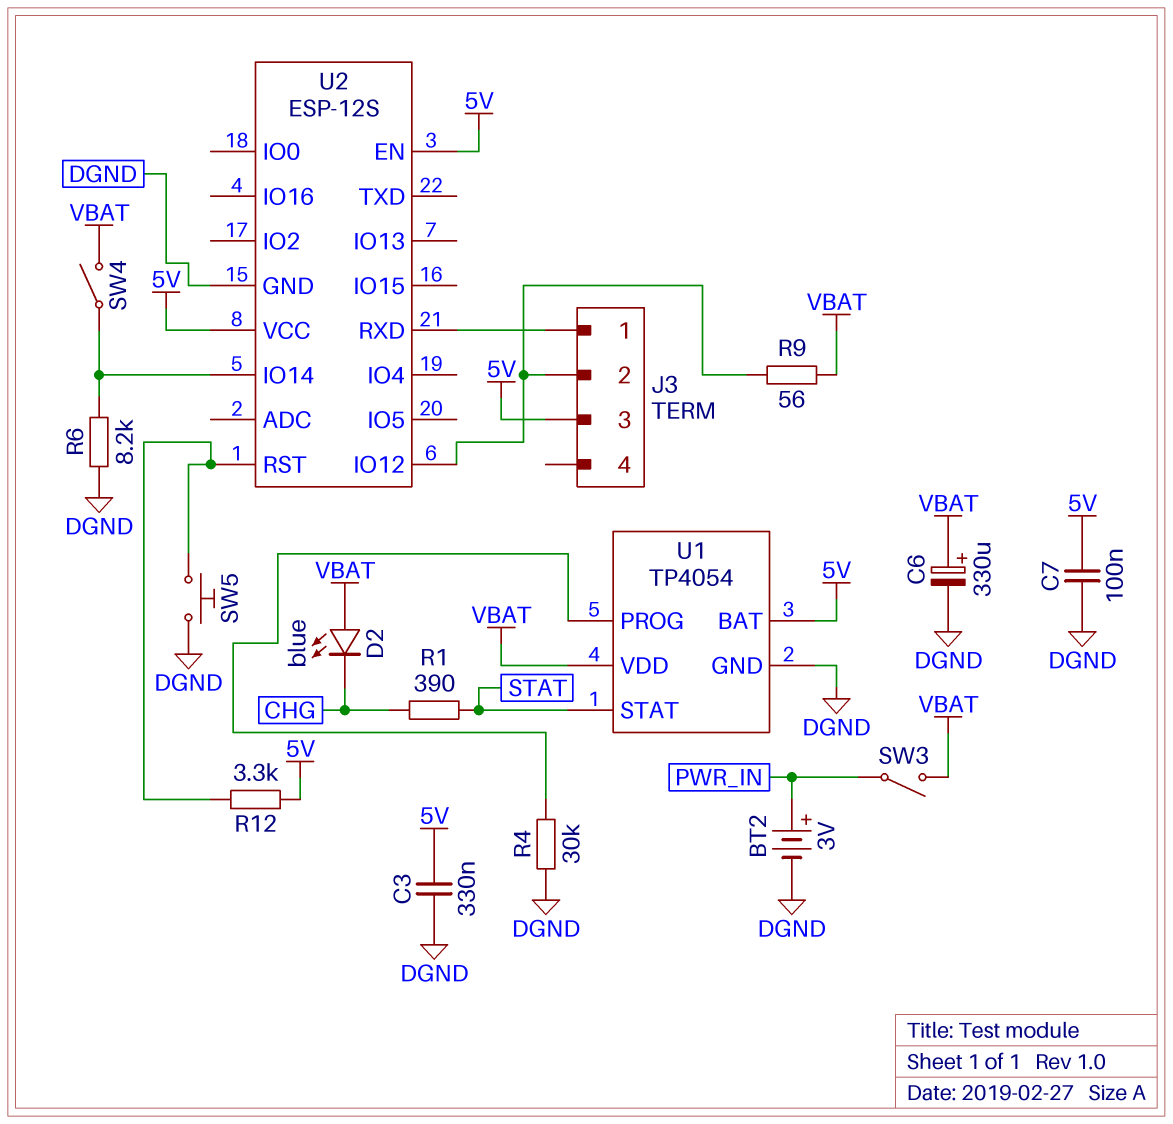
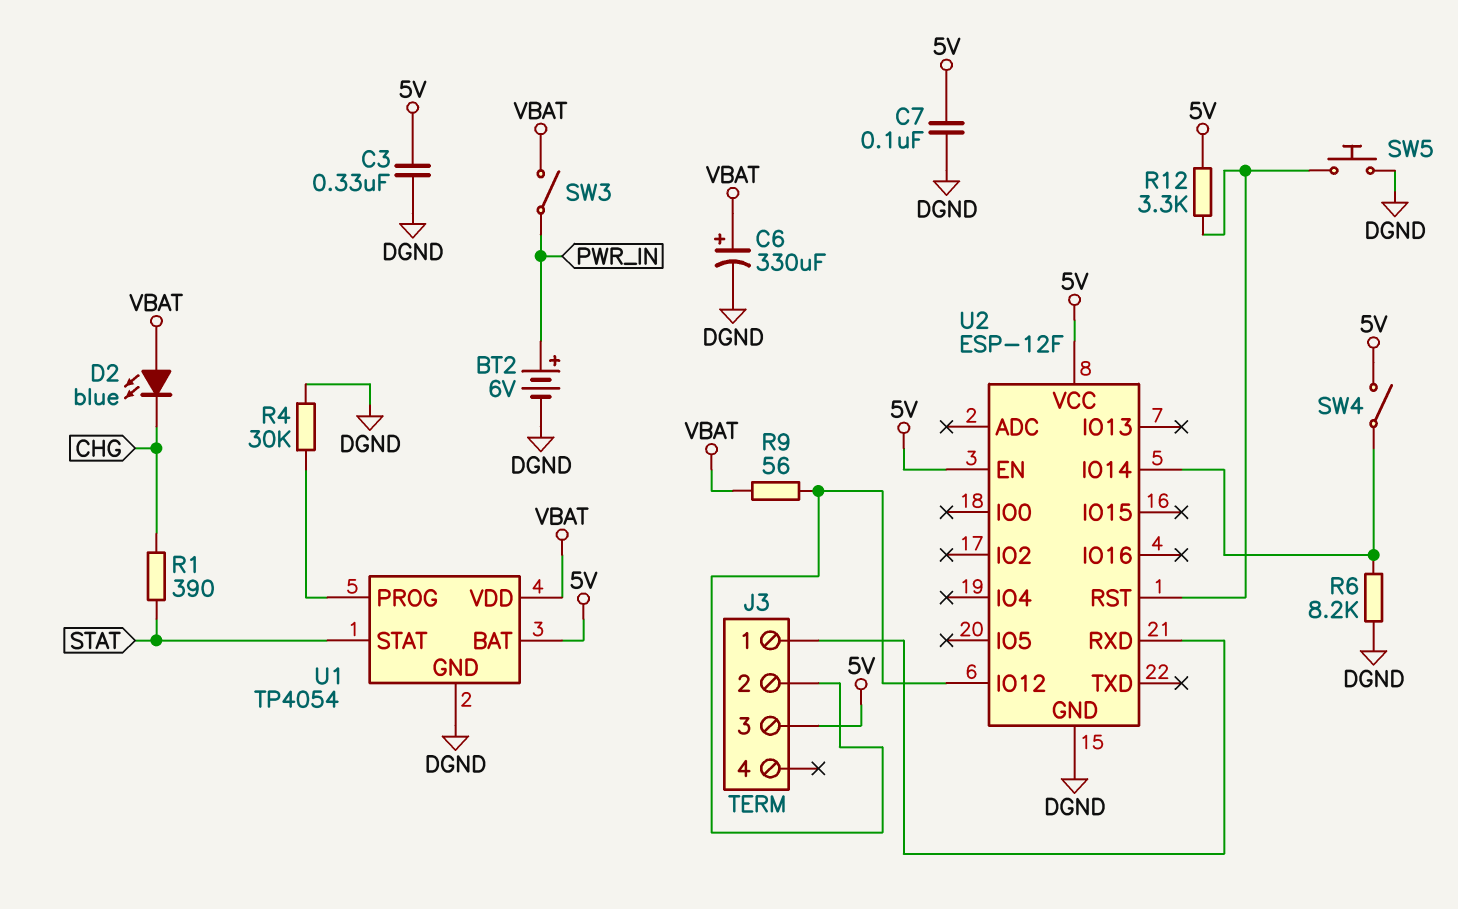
BT2: 3V (plus PWR_IN, minus DGND) -> 6V (plus PWR_IN, minus DGND)
SW4: switch (U2/IO14, VBAT) -> switch (5V, U2/IO14)
U2: ESP-12S -> ESP-12F

